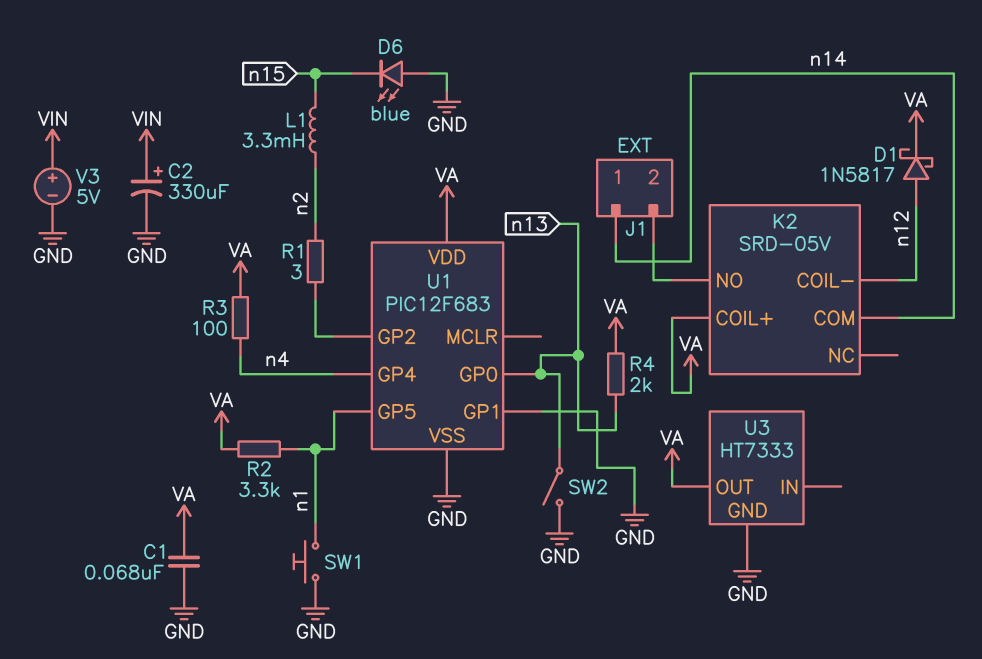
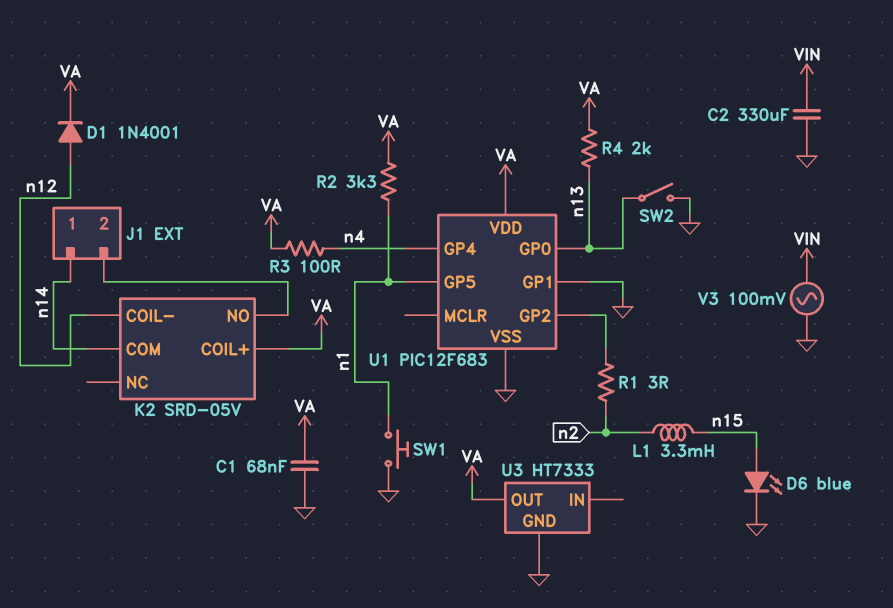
C2: 330uF (plus VIN, minus GND) -> 330uF (GND, VIN)
D1: schottky 1N5817 (A n12, K VA) -> diode 1N4001 (A n12, K VA)
D6: LED blue (A GND, K n15) -> LED blue (A n15, K GND)
V3: 5V (plus VIN, minus GND) -> AC 100mV (GND, VIN)

